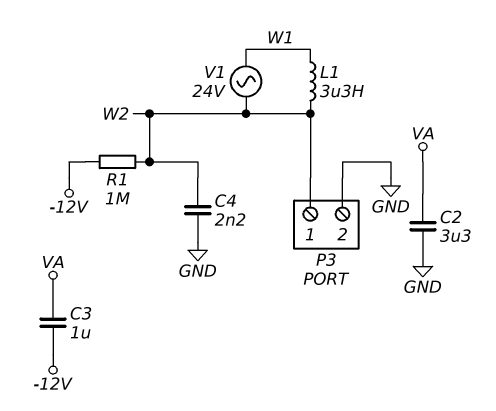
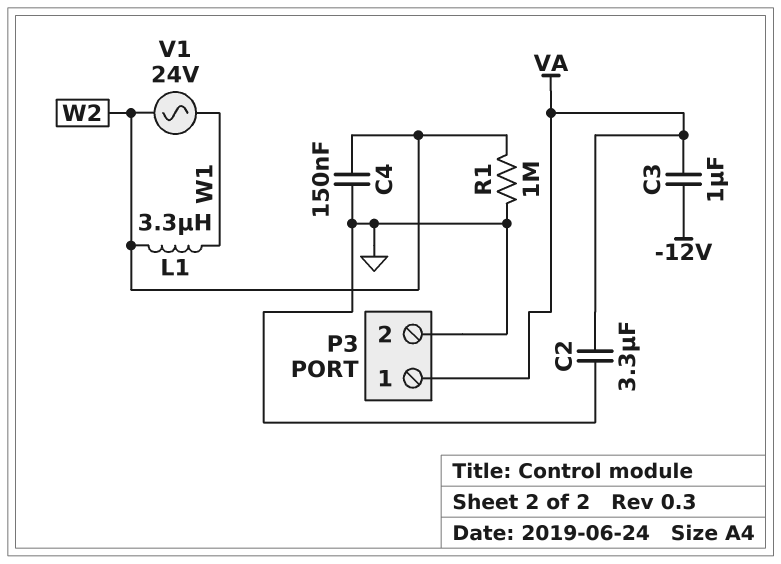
C4: 2.2nF (GND, W2) -> 150nF (GND, W2)
P3 pin 1: W2 -> VA
R1: 1M (-12V, W2) -> 1M (GND, W2)

